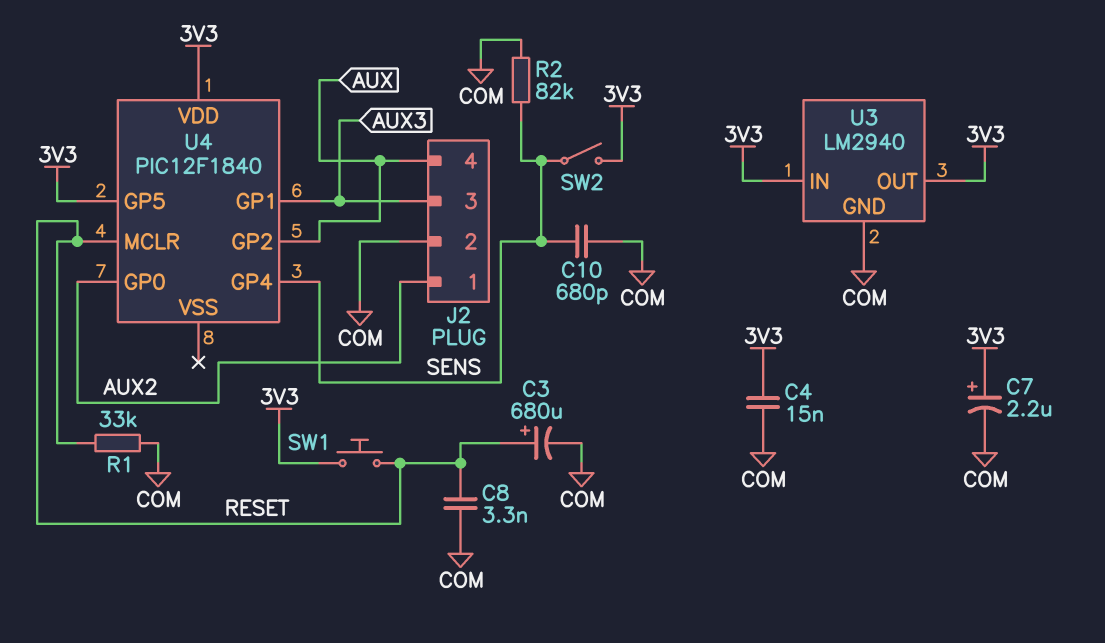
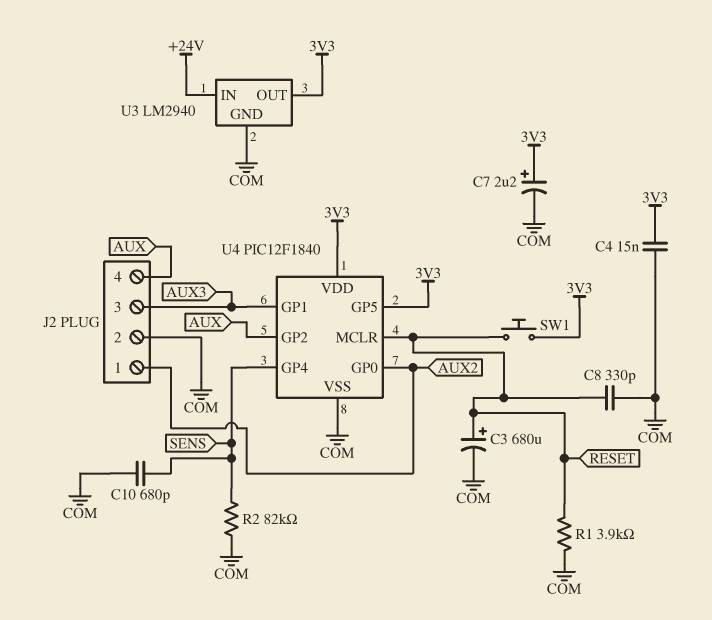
C8: 3.3nF (COM, RESET) -> 330pF (COM, RESET)
R1: 33k (COM, RESET) -> 3.9k (COM, RESET)
SW2: switch (3V3, SENS) -> none
U3 pin IN: 3V3 -> +24V
U4 pin VSS: none -> COM

